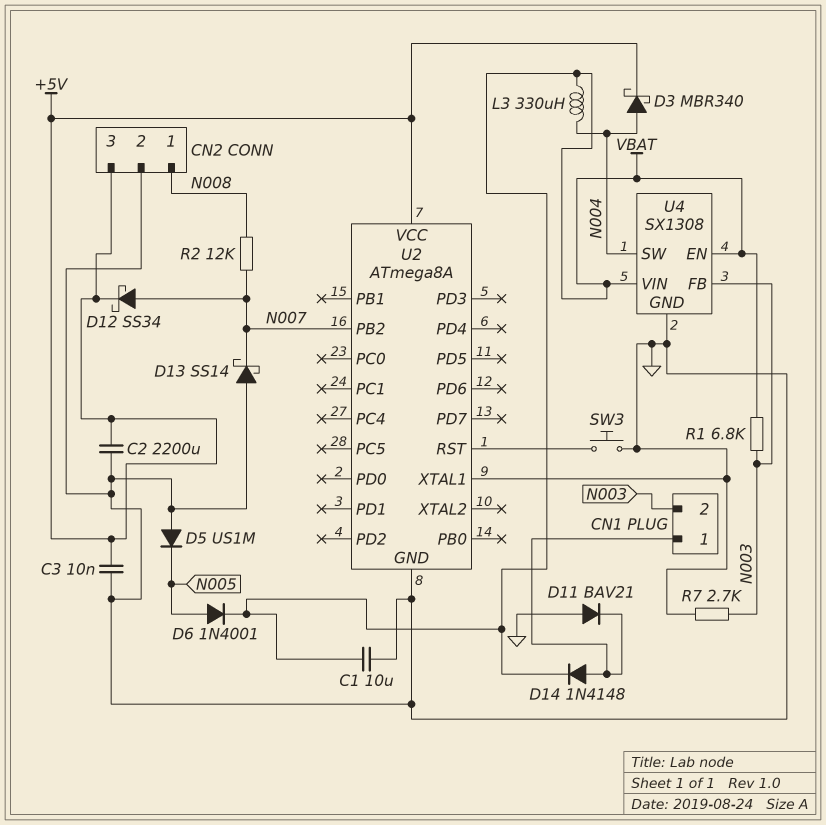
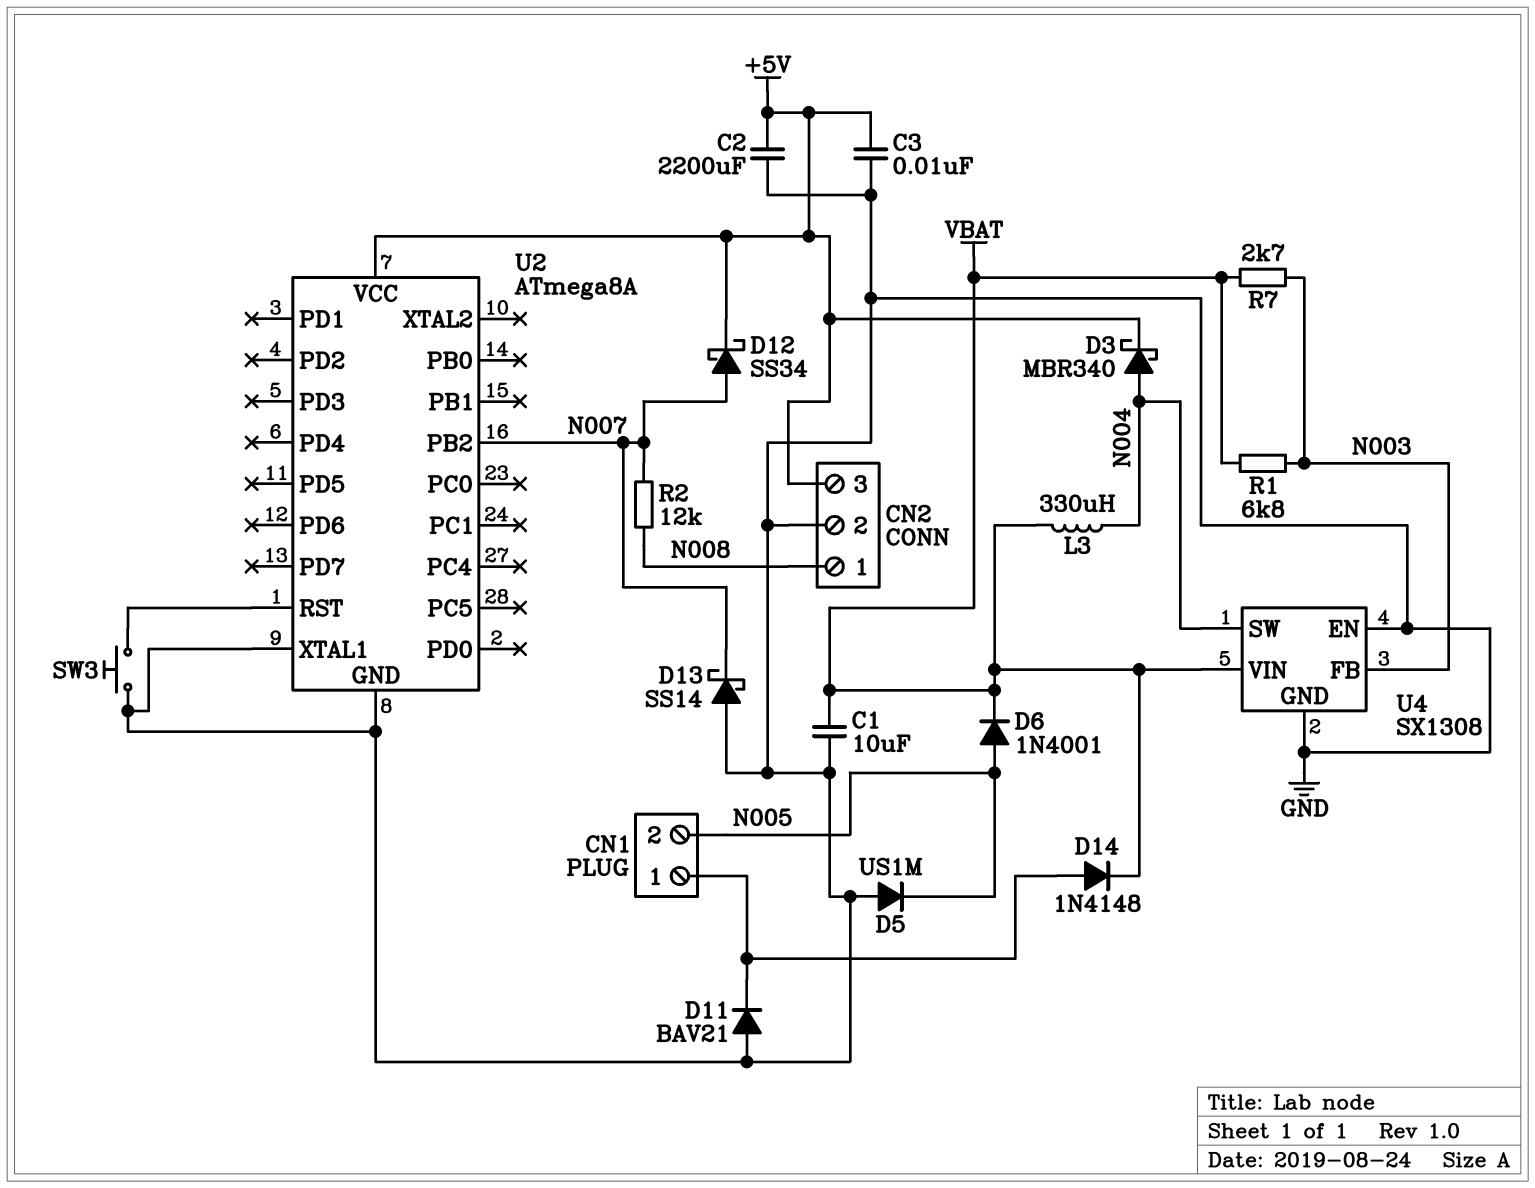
CN1 pin 2: N003 -> N005
R7: 2.7k (GND, N003) -> 2.7k (N003, VBAT)
U4 pin EN: VBAT -> GND

